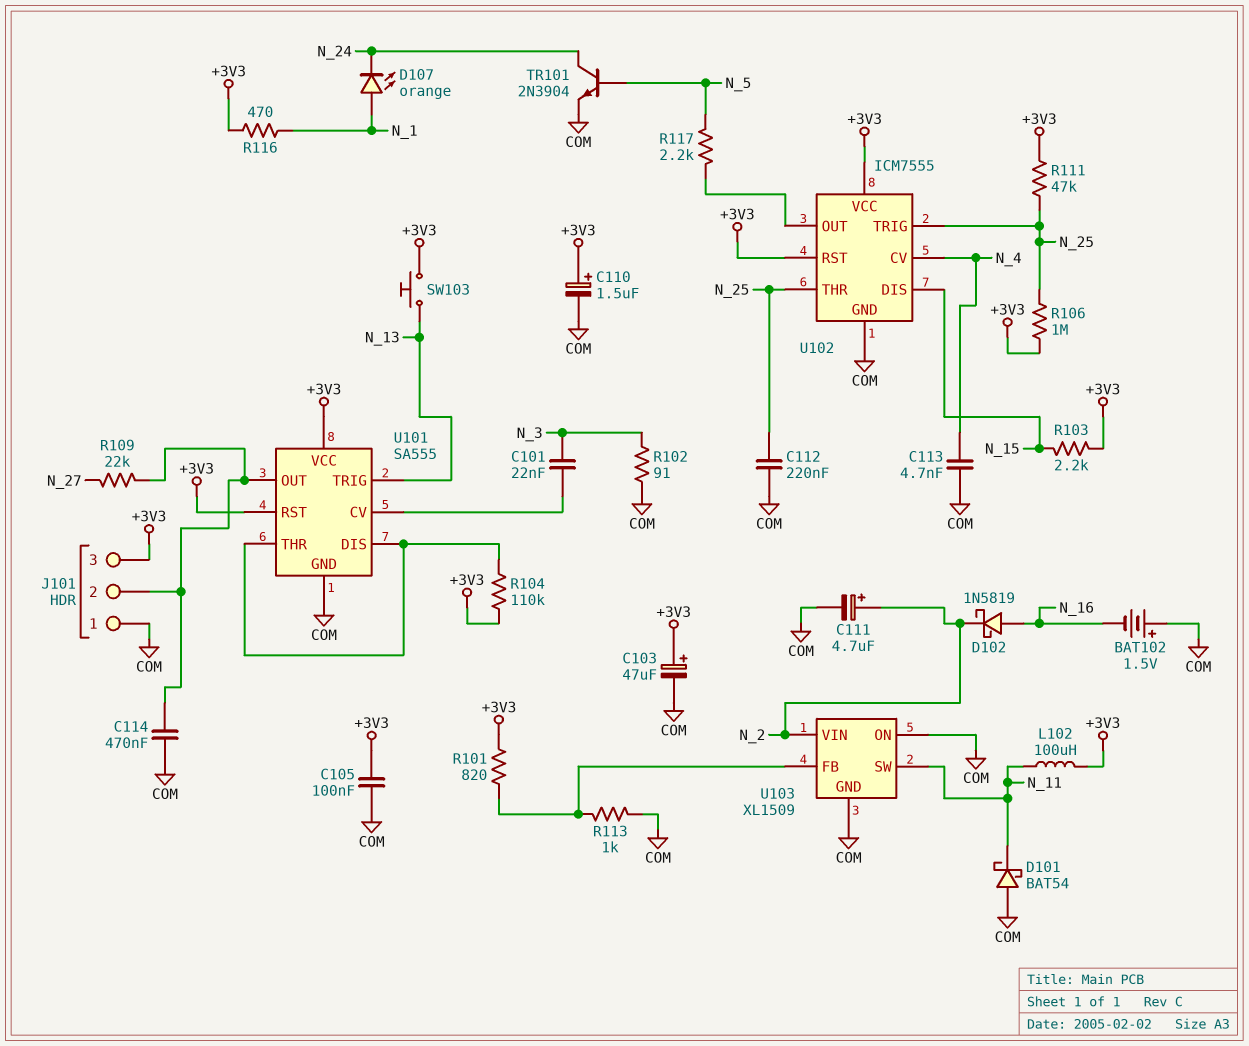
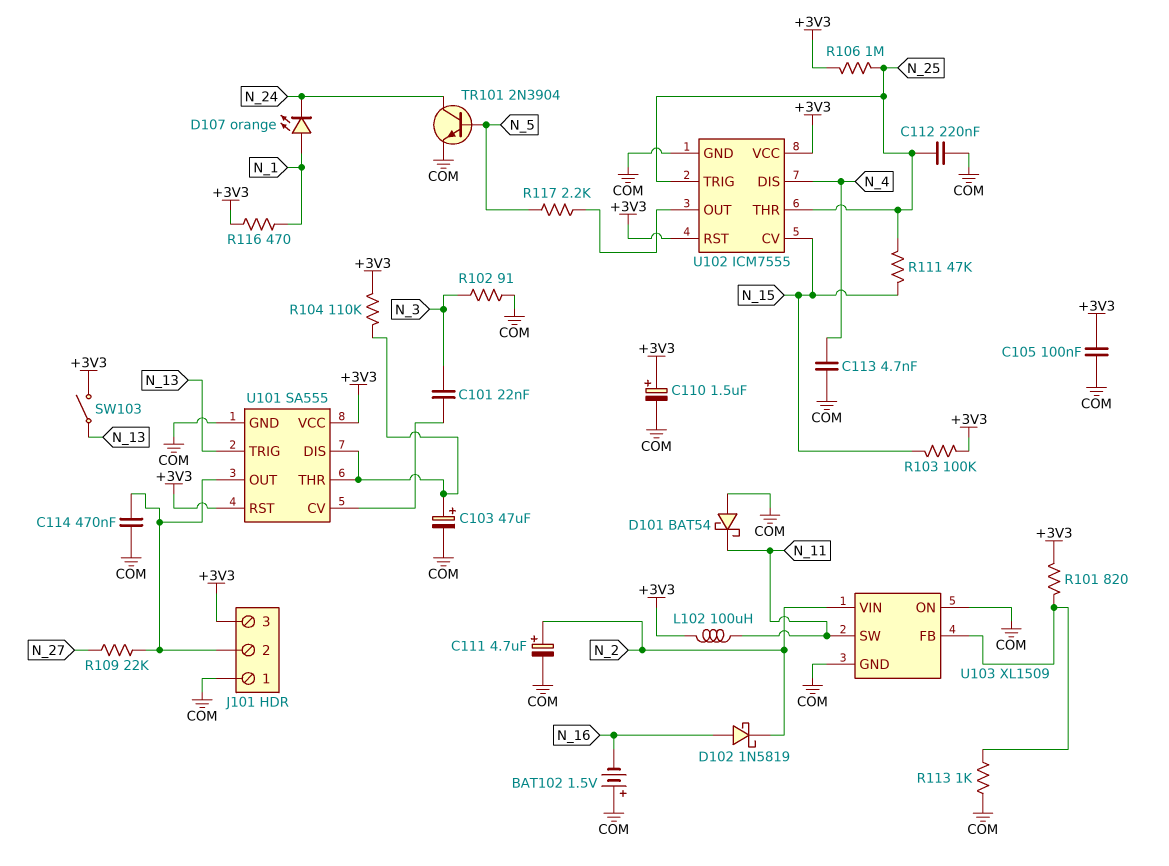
C103: 47uF (plus +3V3, minus COM) -> 47uF (plus U101/DIS, minus COM)
R103: 2.2k (+3V3, N_15) -> 100k (+3V3, N_15)
R111: 47k (+3V3, N_25) -> 47k (N_15, N_25)
SW103: button (+3V3, N_13) -> switch (+3V3, N_13)
U102 pin CV: N_4 -> N_15
U102 pin DIS: N_15 -> N_4

